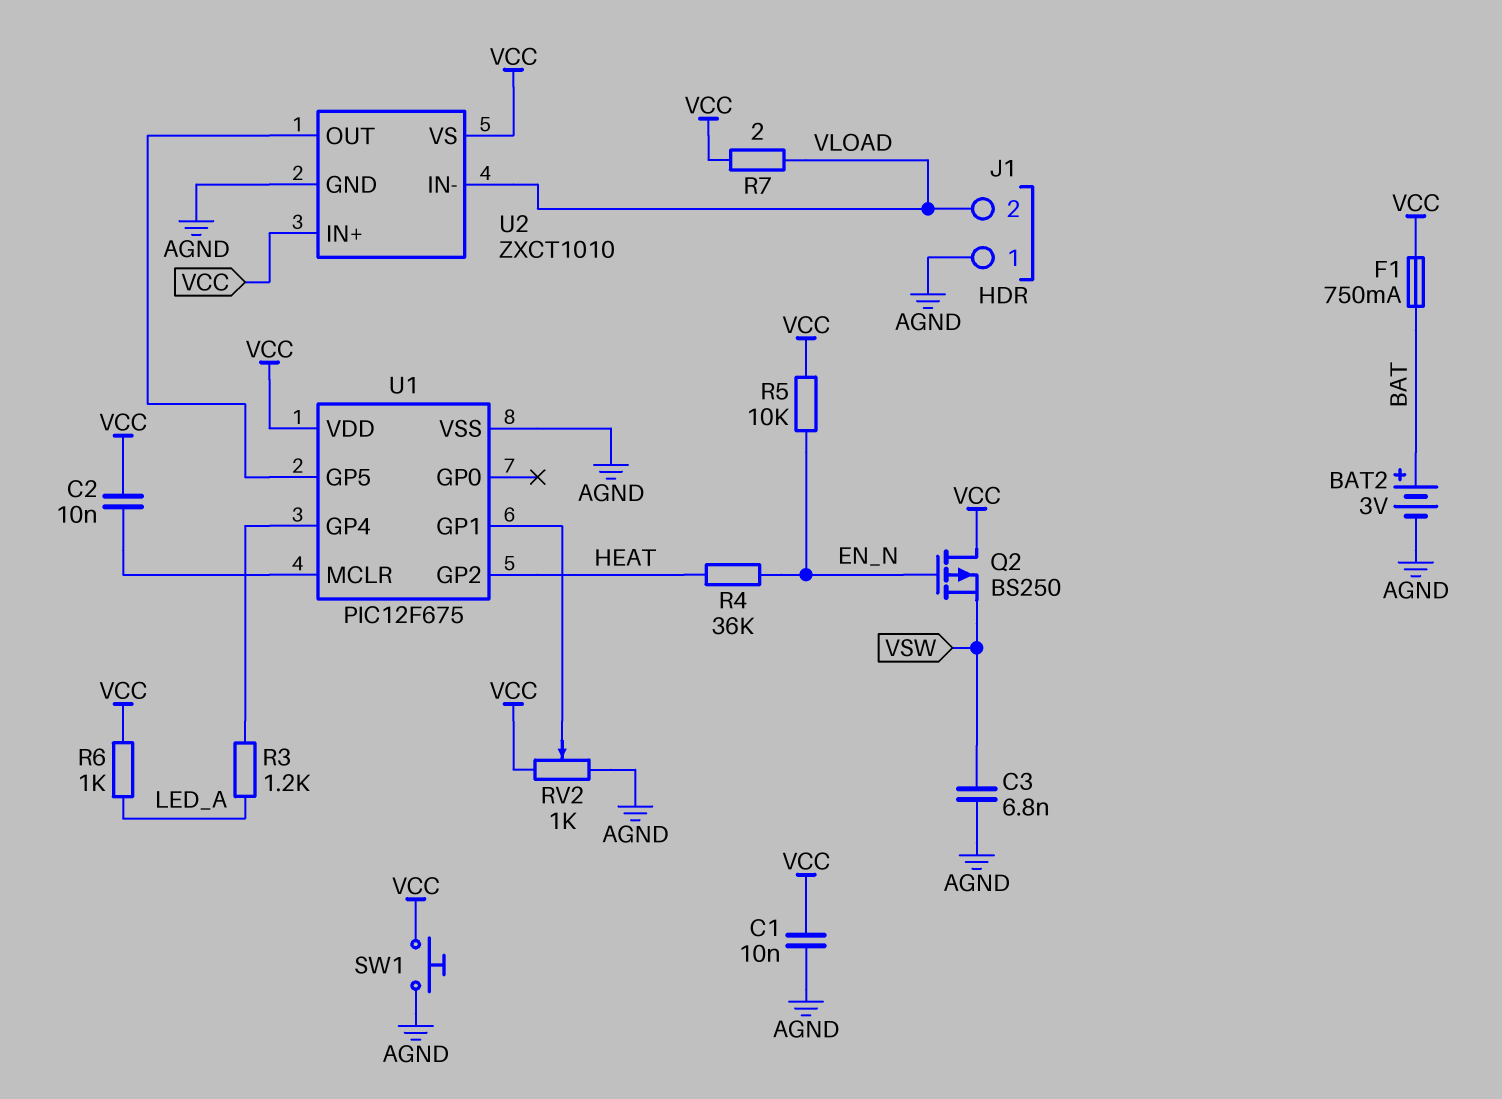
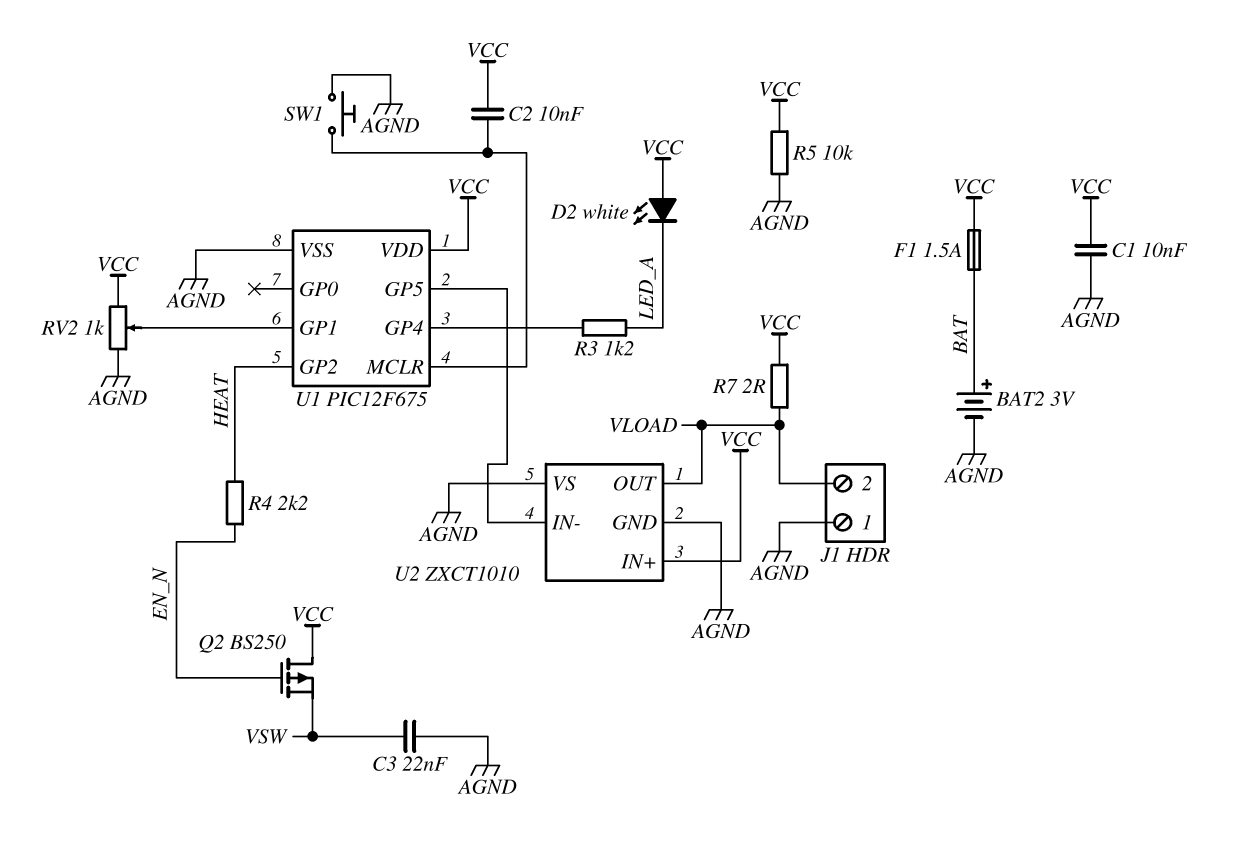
C3: 6.8nF (AGND, VSW) -> 22nF (AGND, VSW)
D2: none -> LED white (A VCC, K LED_A)
F1: 750mA (BAT, VCC) -> 1.5A (BAT, VCC)
R4: 36k (EN_N, HEAT) -> 2.2k (EN_N, HEAT)
R5: 10k (EN_N, VCC) -> 10k (AGND, VCC)
R6: 1k (LED_A, VCC) -> none
SW1: button (AGND, VCC) -> button (AGND, U1/MCLR)
U2 pin IN-: VLOAD -> U1/GP5
U2 pin OUT: U1/GP5 -> VLOAD
U2 pin VS: VCC -> AGND

